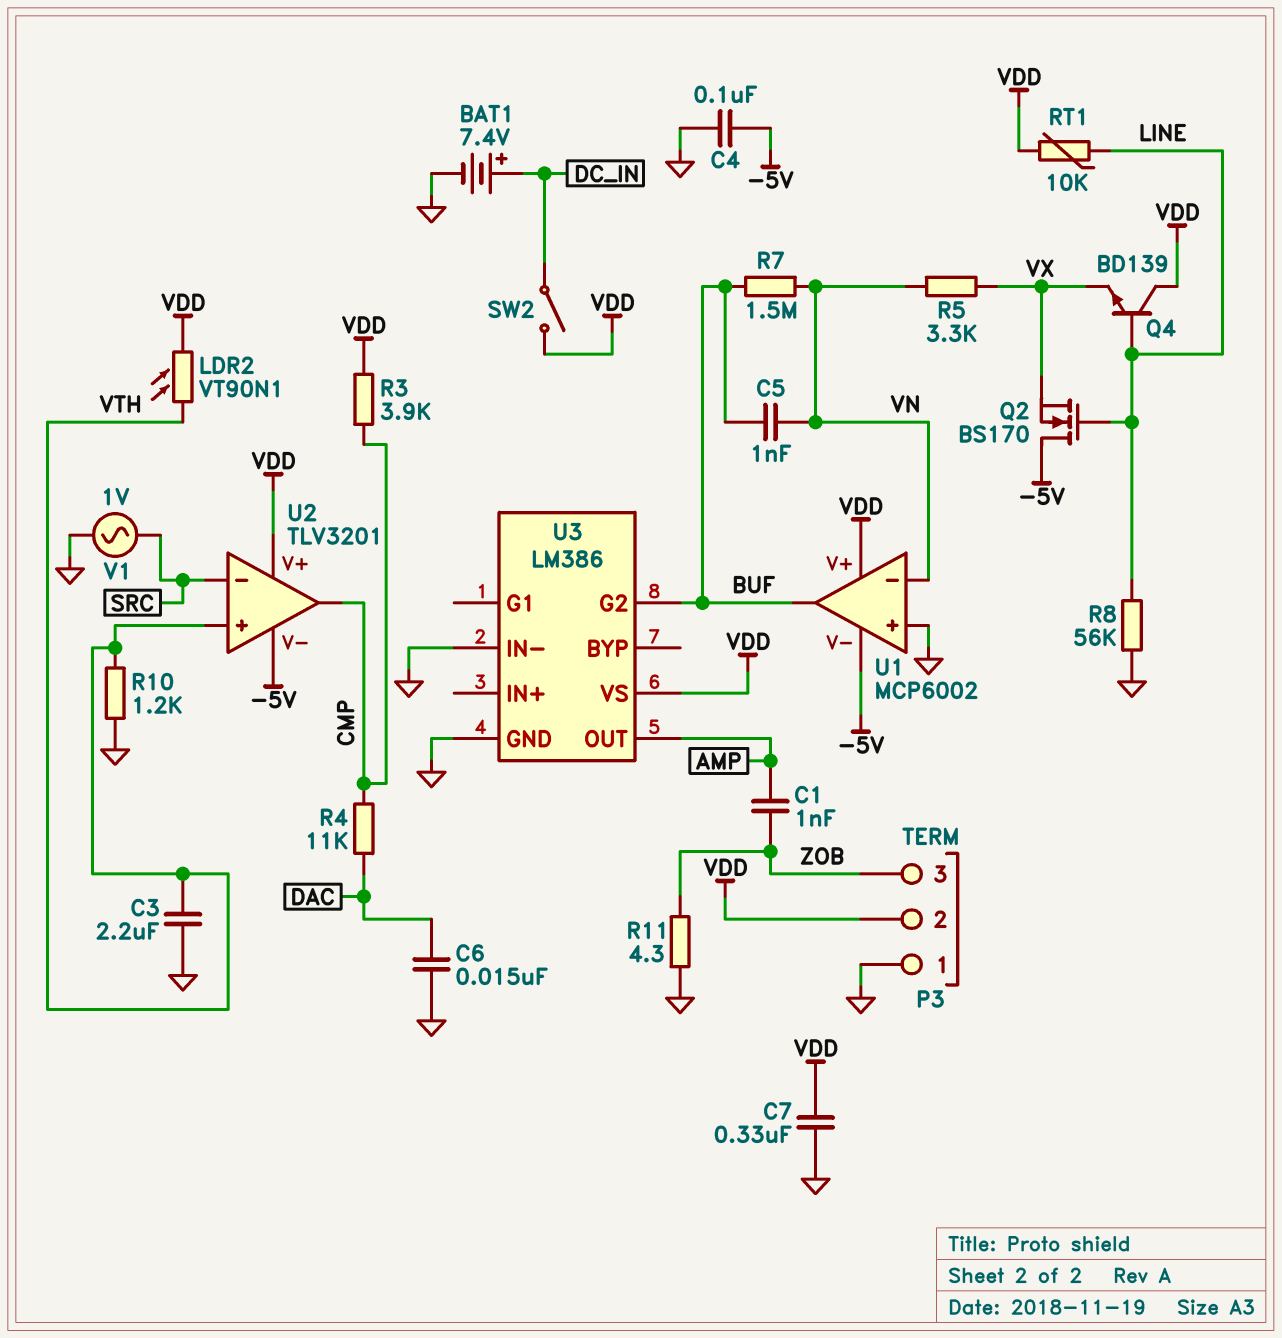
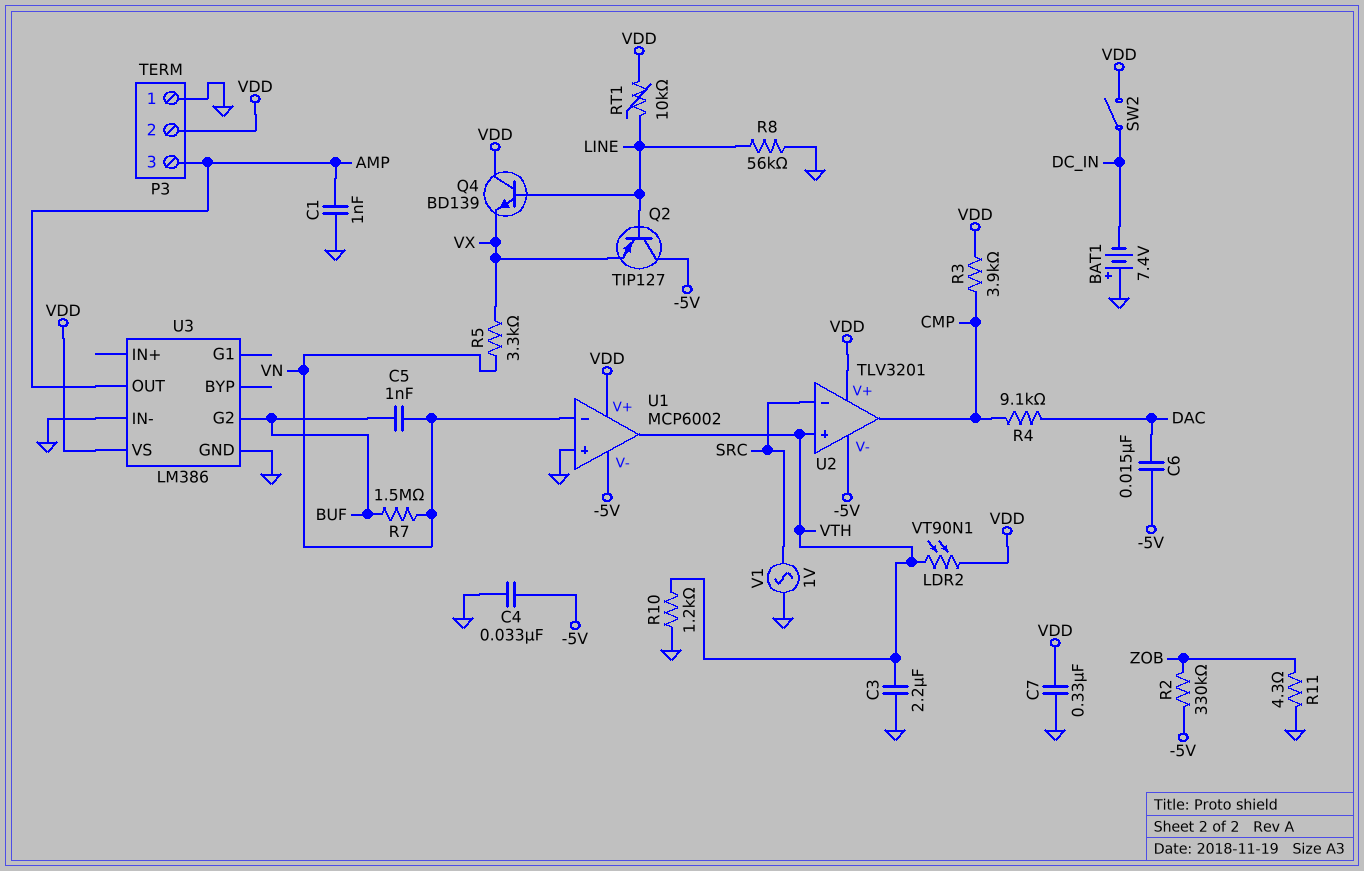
BAT1: 7.4V (plus DC_IN, minus GND) -> 7.4V (plus GND, minus DC_IN)
C1: 1nF (AMP, ZOB) -> 1nF (AMP, GND)
C4: 100nF (-5V, GND) -> 33nF (-5V, GND)
C6: 15nF (DAC, GND) -> 15nF (-5V, DAC)
P3 pin 3: ZOB -> AMP
Q2: NMOS BS170 (G LINE, D -5V, S VX) -> PNP TIP127 (B LINE, C -5V, E VX)
R2: none -> 330k (-5V, ZOB)
R4: 11k (CMP, DAC) -> 9.1k (CMP, DAC)
U1 pin out: BUF -> VTH

